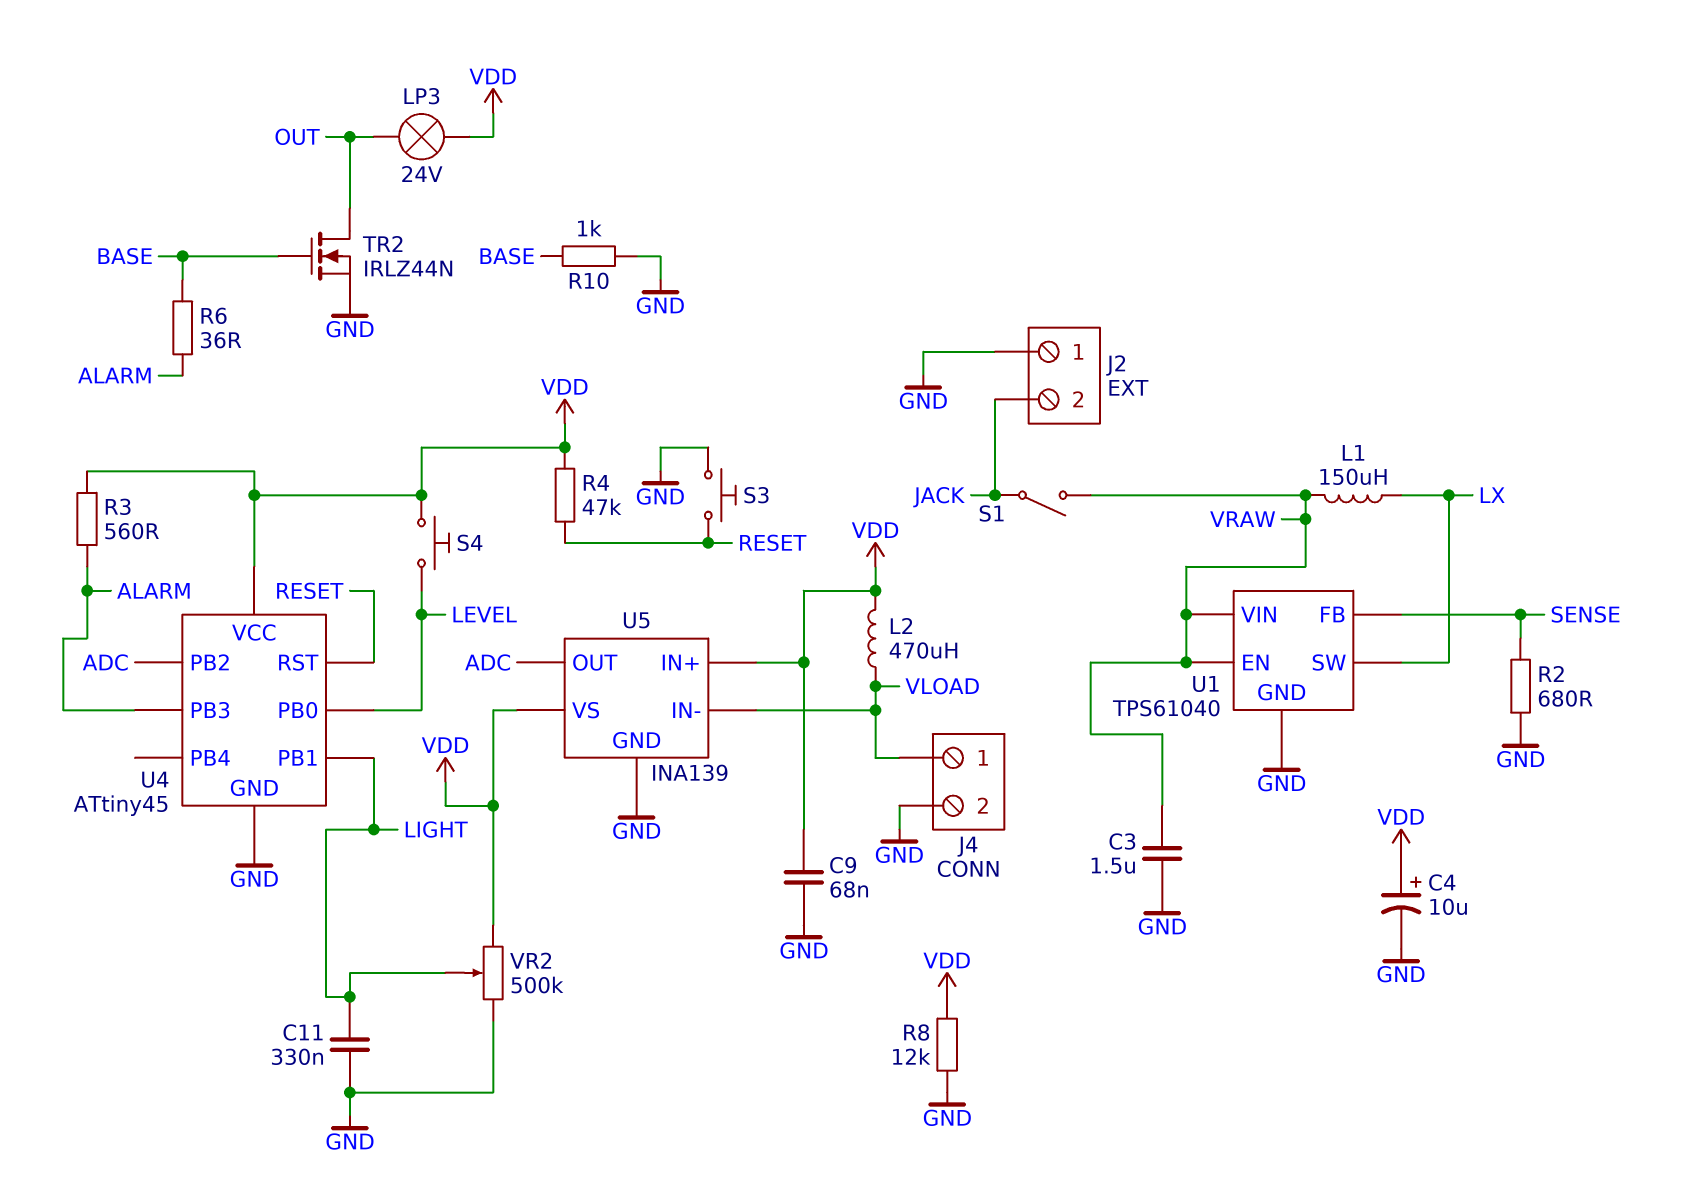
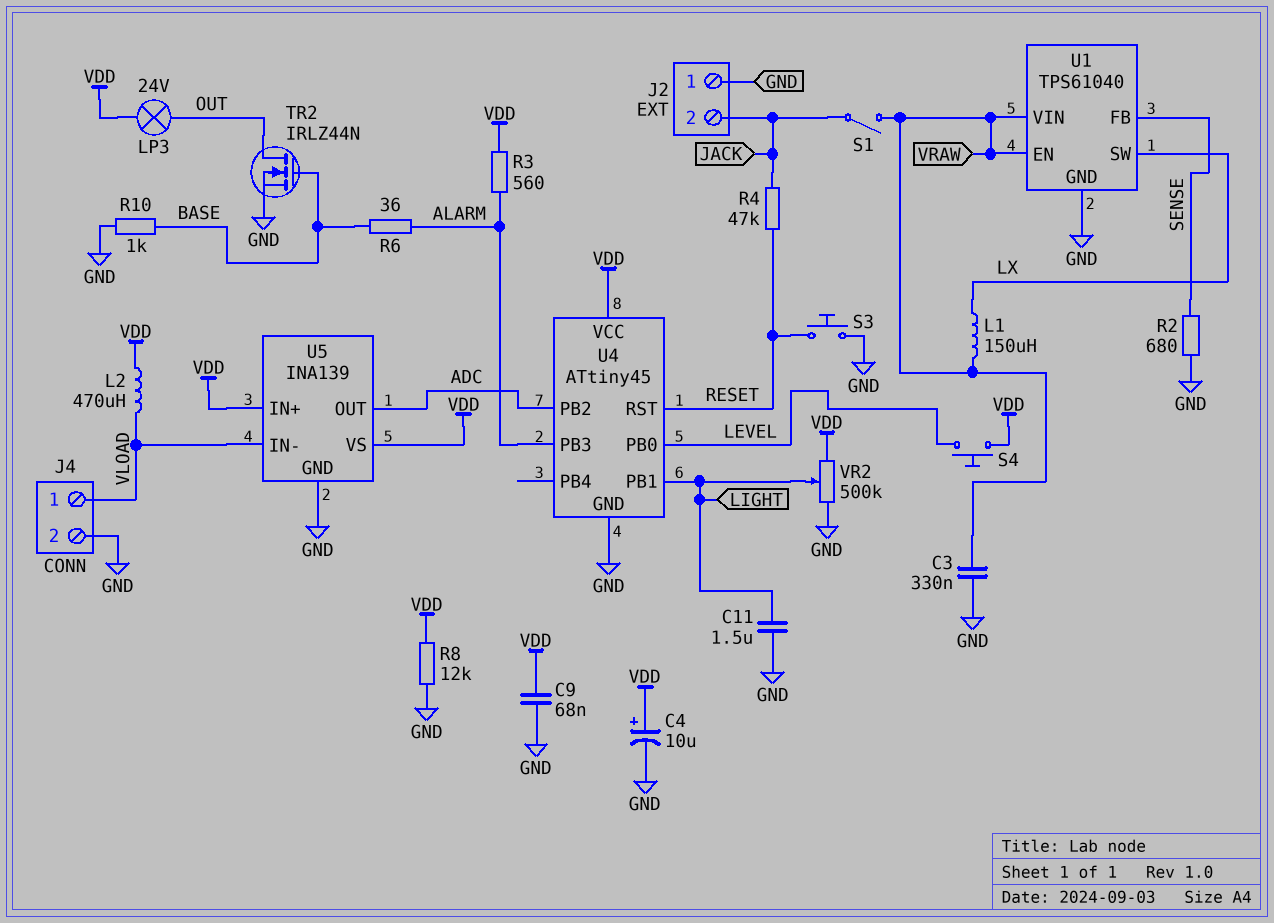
C3: 1.5uF (GND, VRAW) -> 330nF (GND, VRAW)
C11: 330nF (GND, LIGHT) -> 1.5uF (GND, LIGHT)
R4: 47k (RESET, VDD) -> 47k (JACK, RESET)

